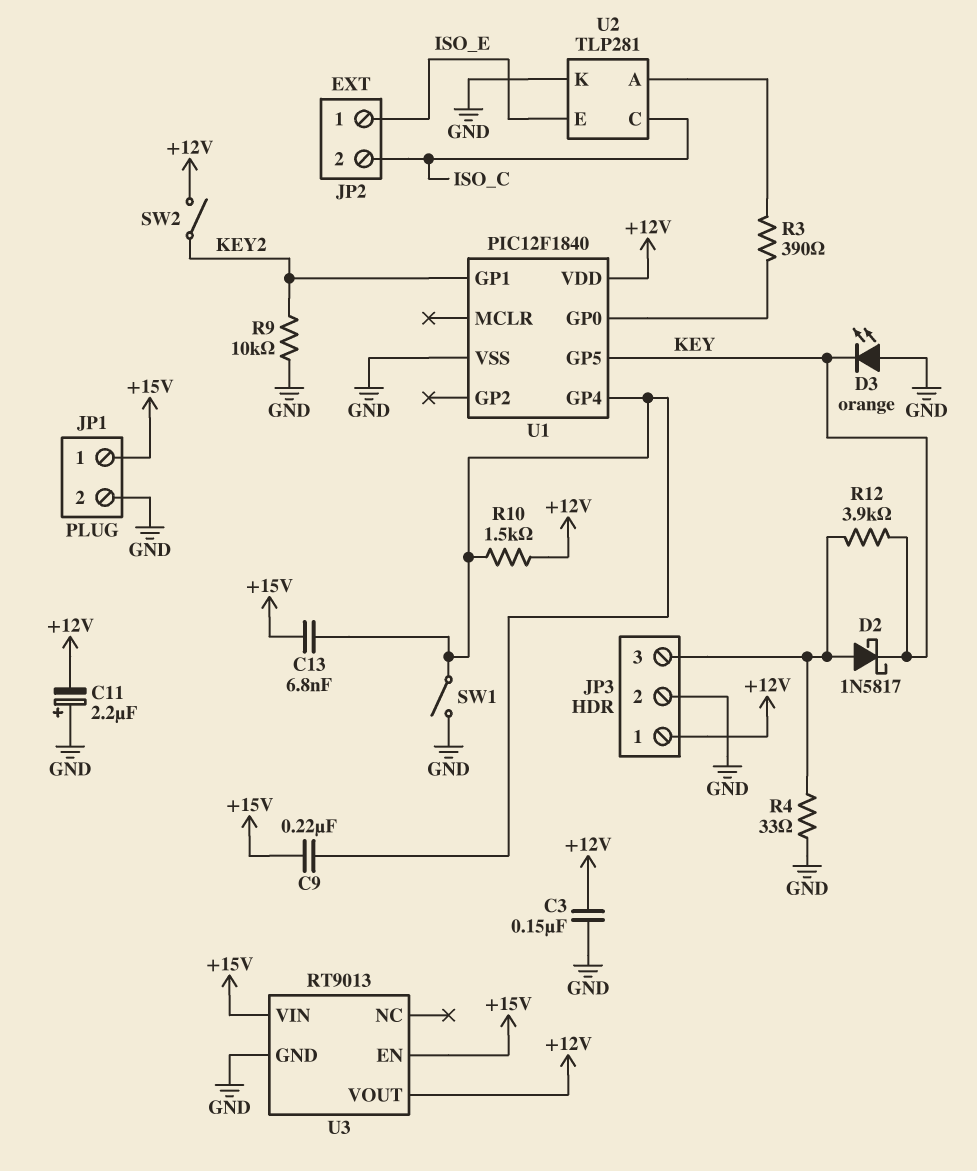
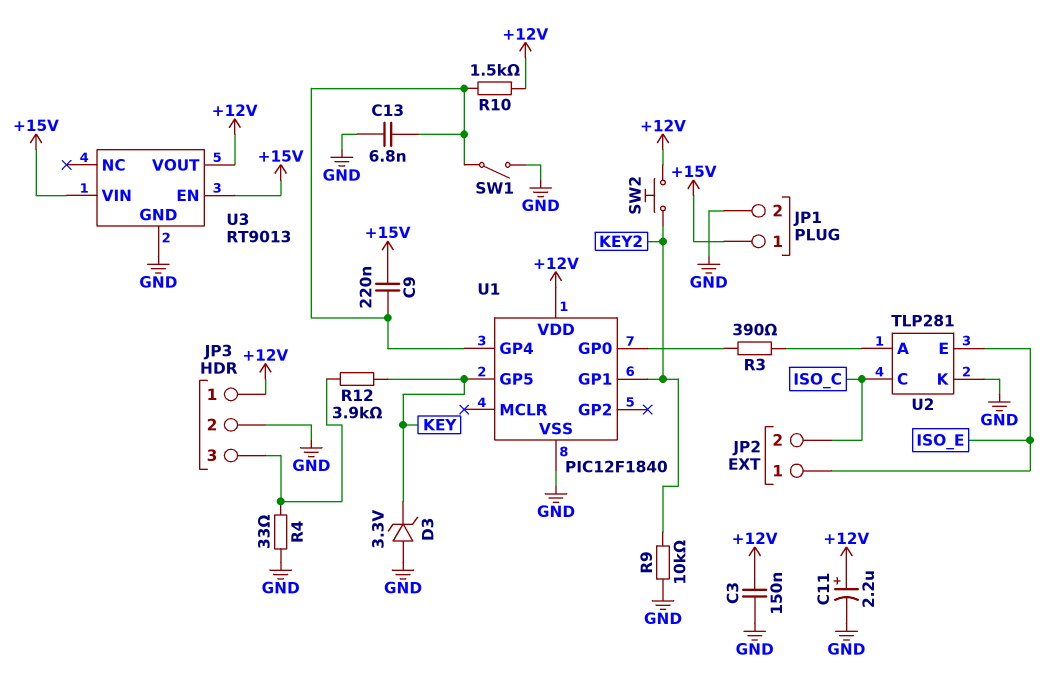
C11: 2.2uF (plus GND, minus +12V) -> 2.2uF (plus +12V, minus GND)
C13: 6.8nF (+15V, U1/GP4) -> 6.8nF (GND, U1/GP4)
D2: schottky 1N5817 (A JP3/3, K KEY) -> none
D3: LED orange (A GND, K KEY) -> zener 3.3V (A GND, K KEY)
SW2: switch (+12V, KEY2) -> button (+12V, KEY2)

